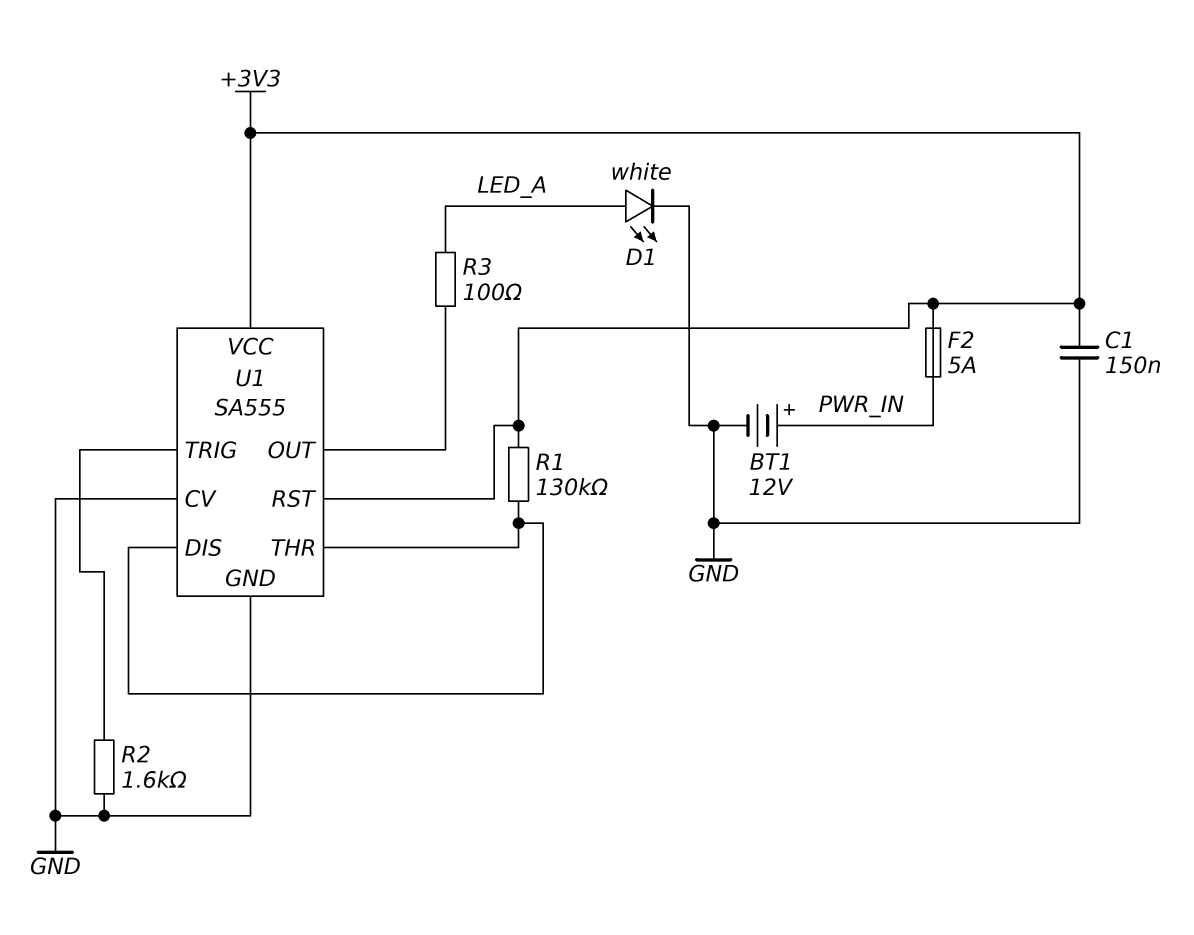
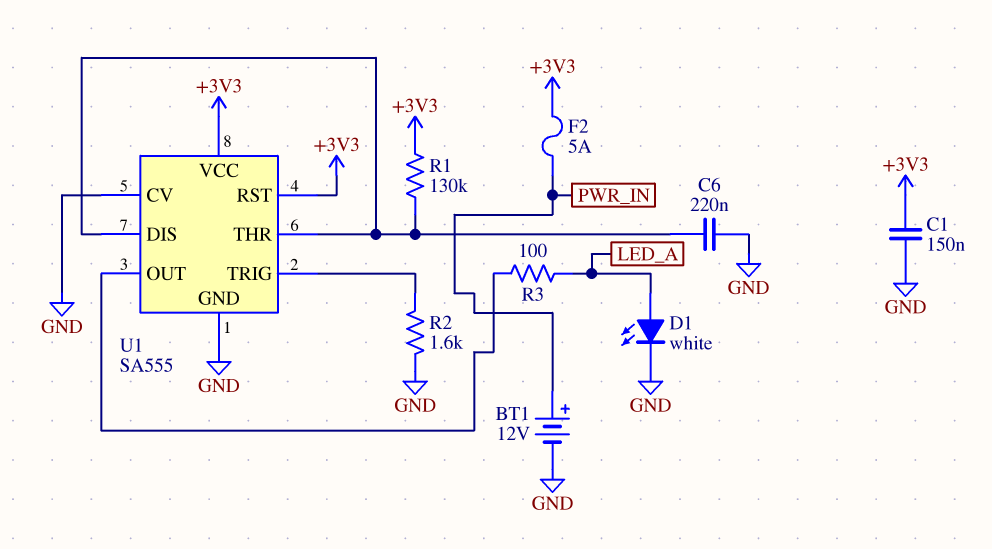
C6: none -> 220nF (GND, U1/DIS)

